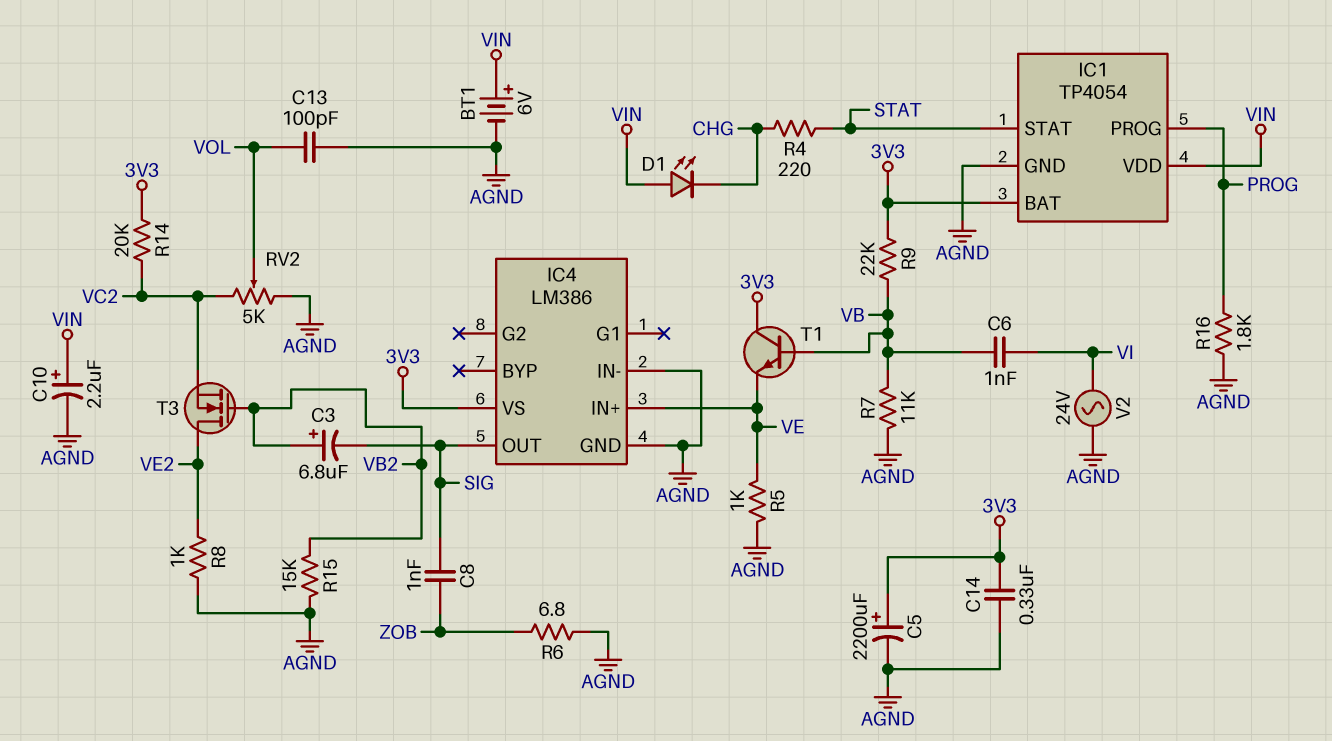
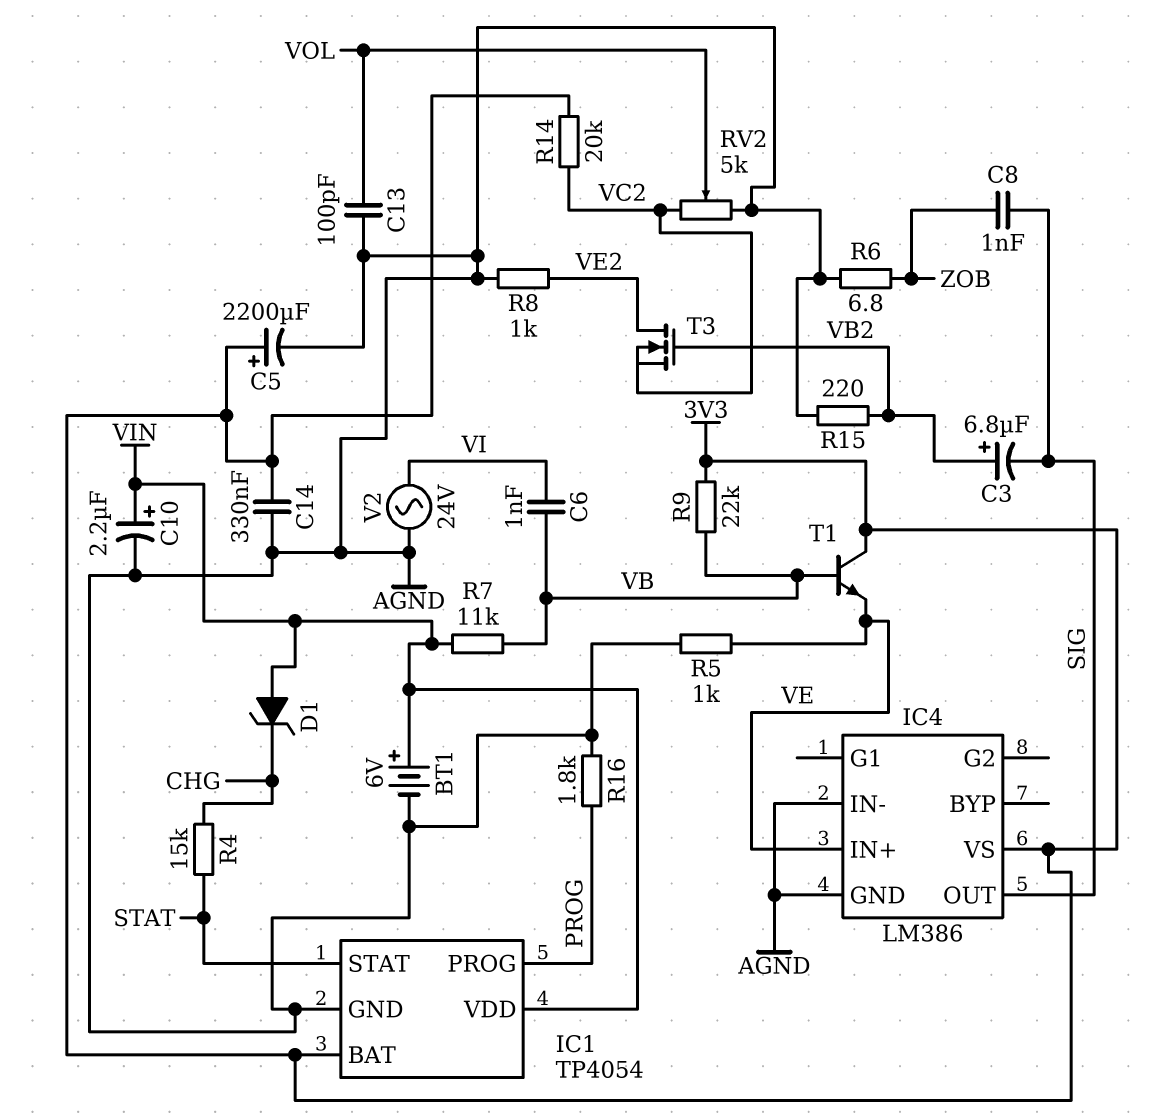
D1: LED (A VIN, K CHG) -> zener (A VIN, K CHG)
R4: 220 (CHG, STAT) -> 15k (CHG, STAT)
R7: 11k (AGND, VB) -> 11k (VB, VIN)
R15: 15k (AGND, VB2) -> 220 (AGND, VB2)

